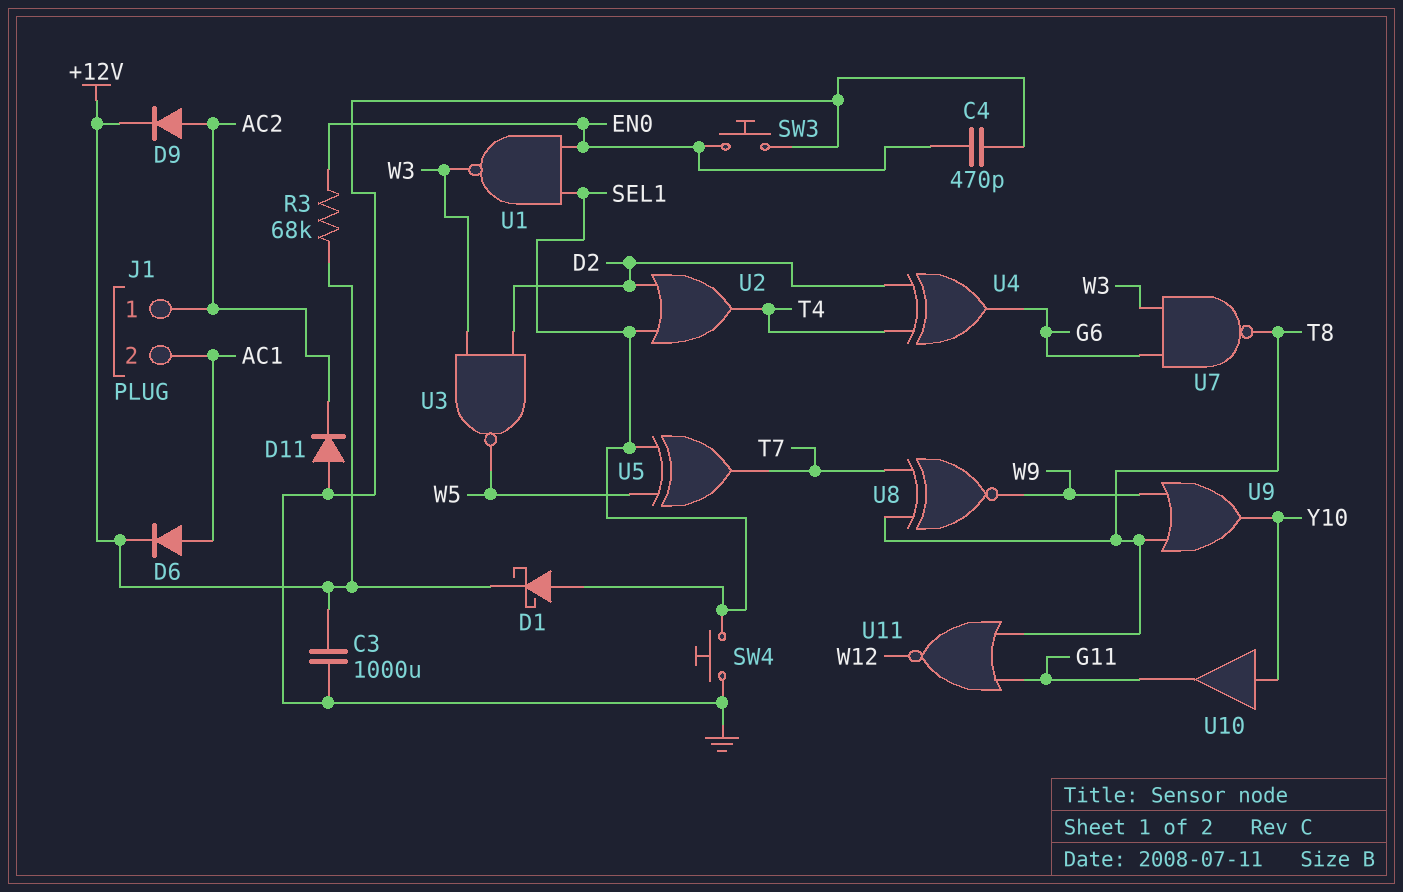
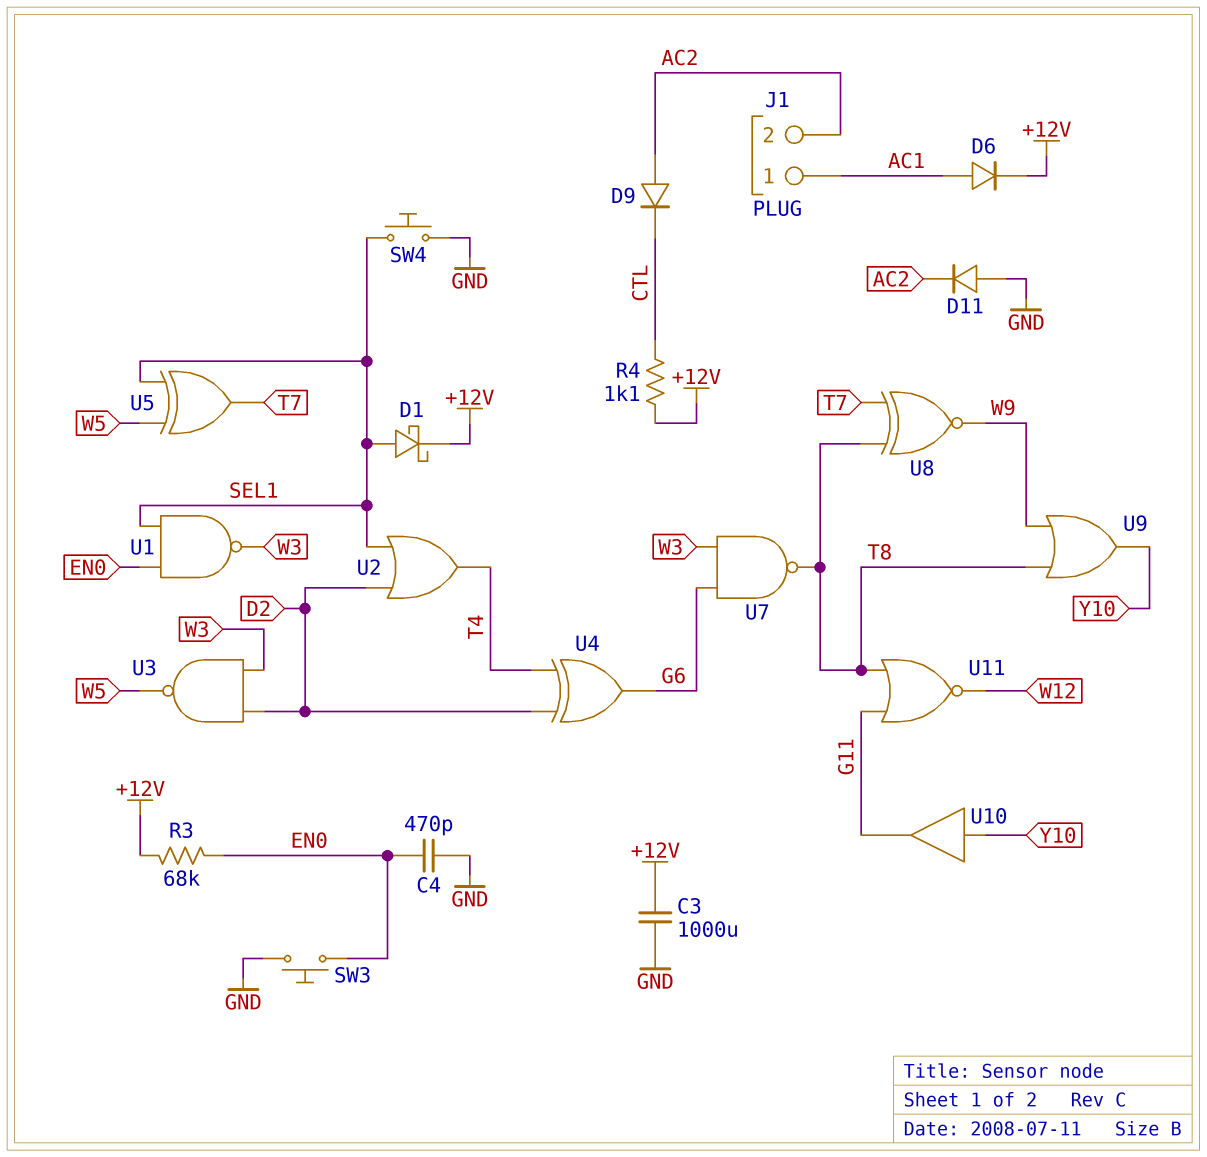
D9: diode (A AC2, K +12V) -> diode (A AC2, K CTL)
J1 pin 1: AC2 -> AC1
J1 pin 2: AC1 -> AC2
R4: none -> 1.1k (+12V, CTL)

